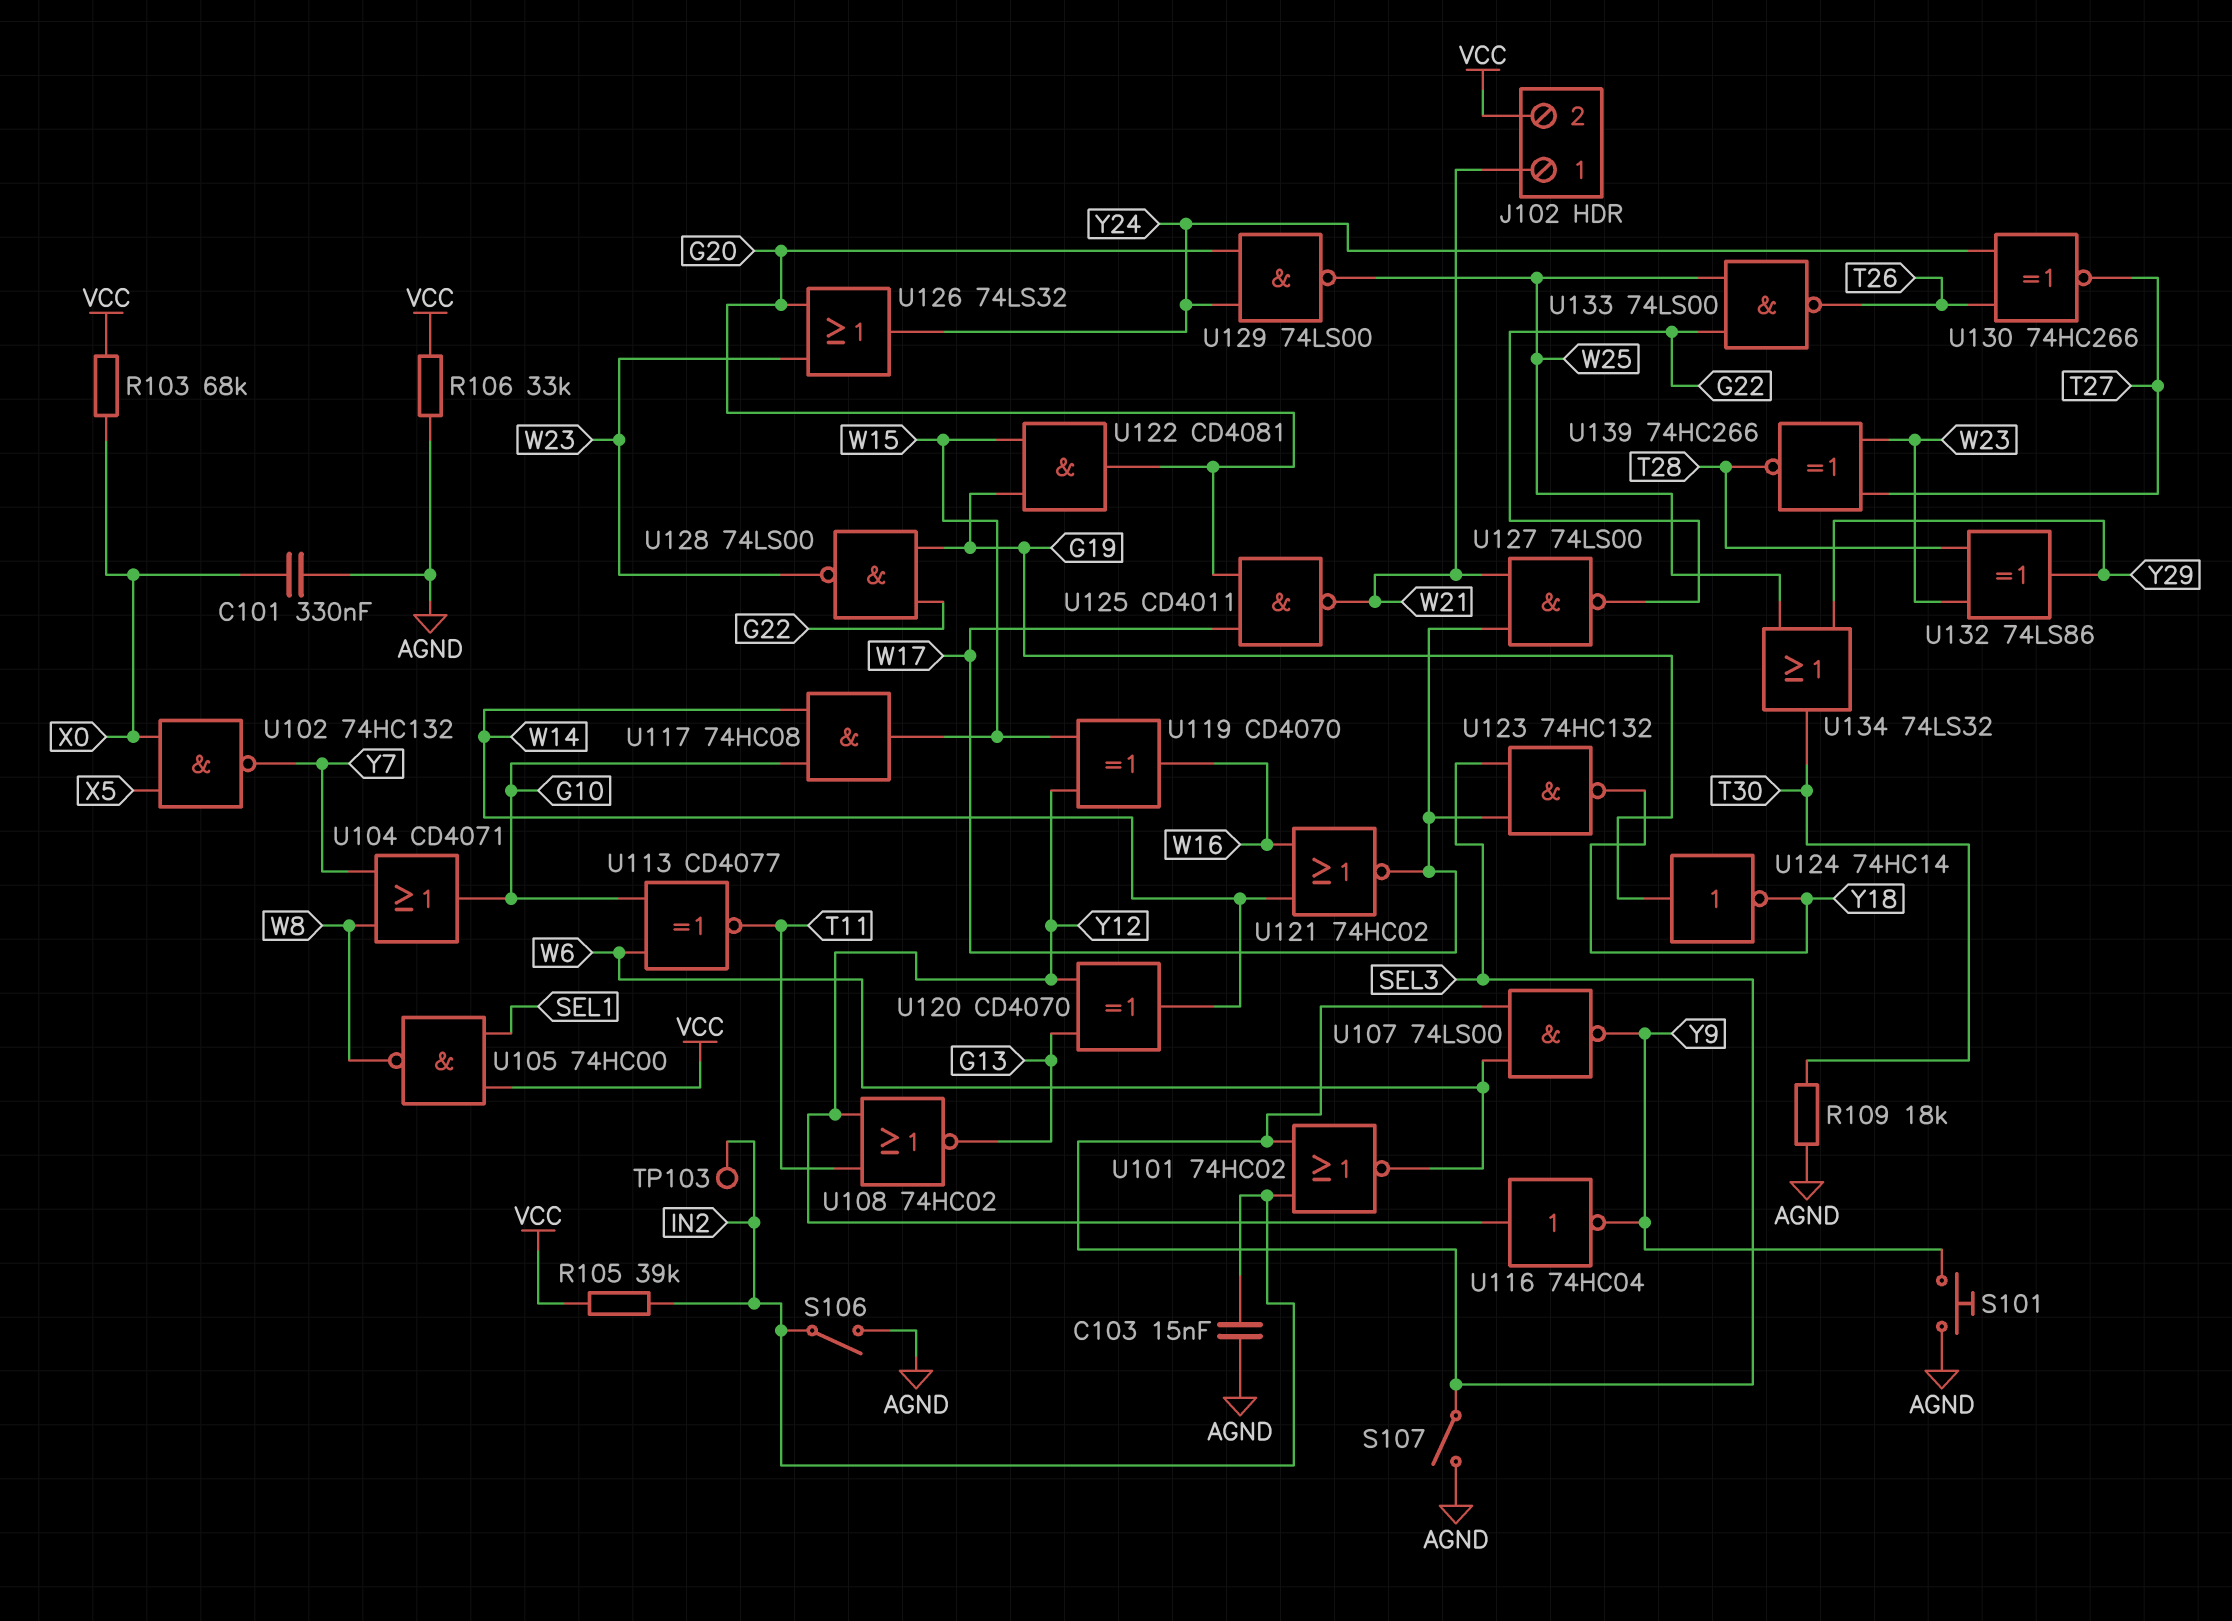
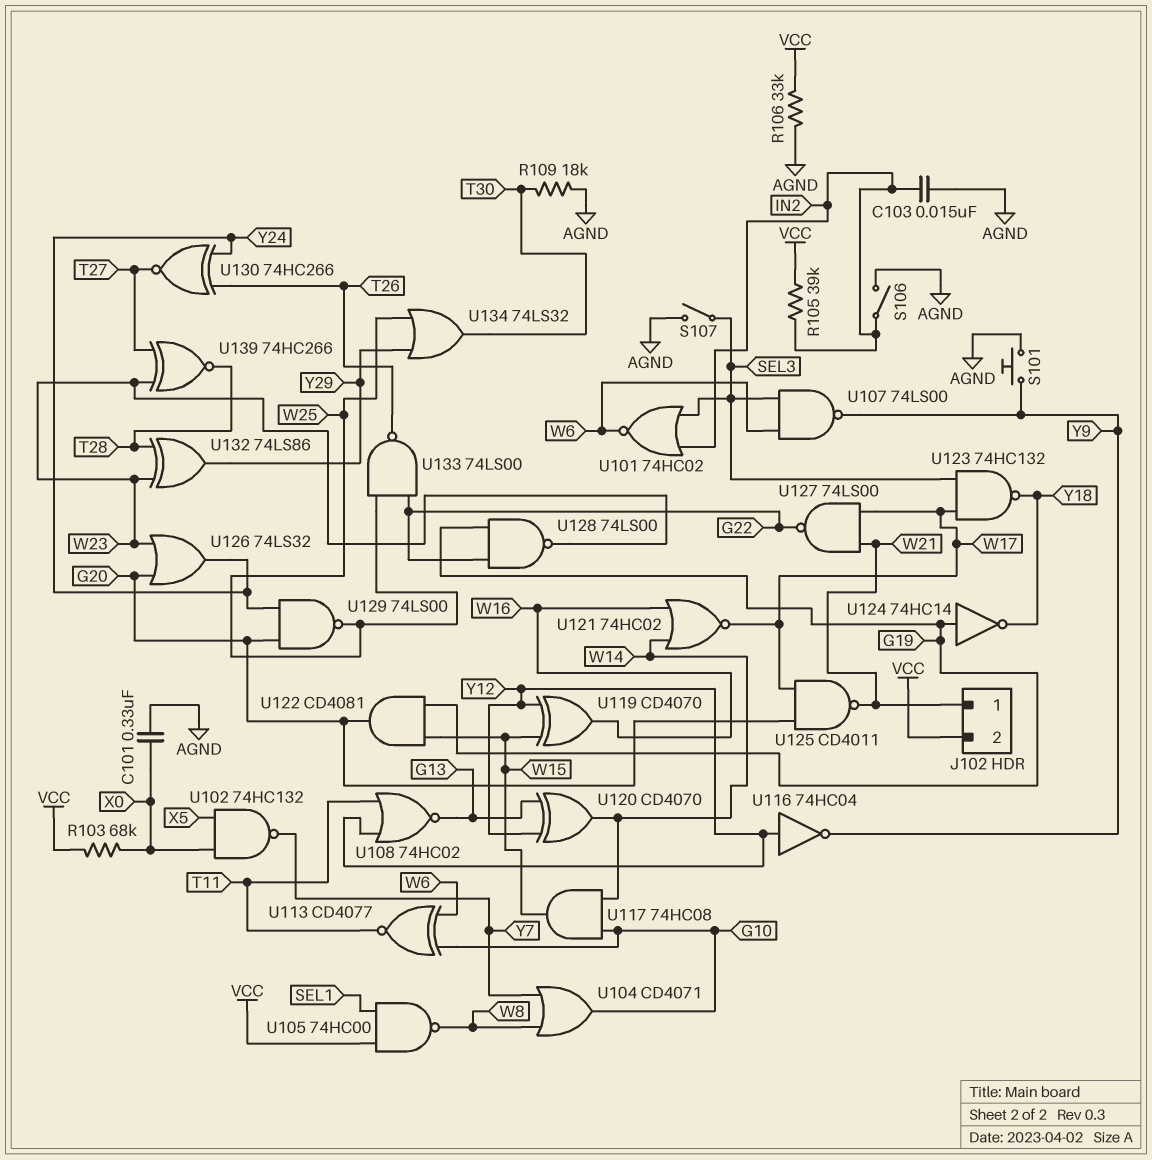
TP103: test point (IN2) -> none

